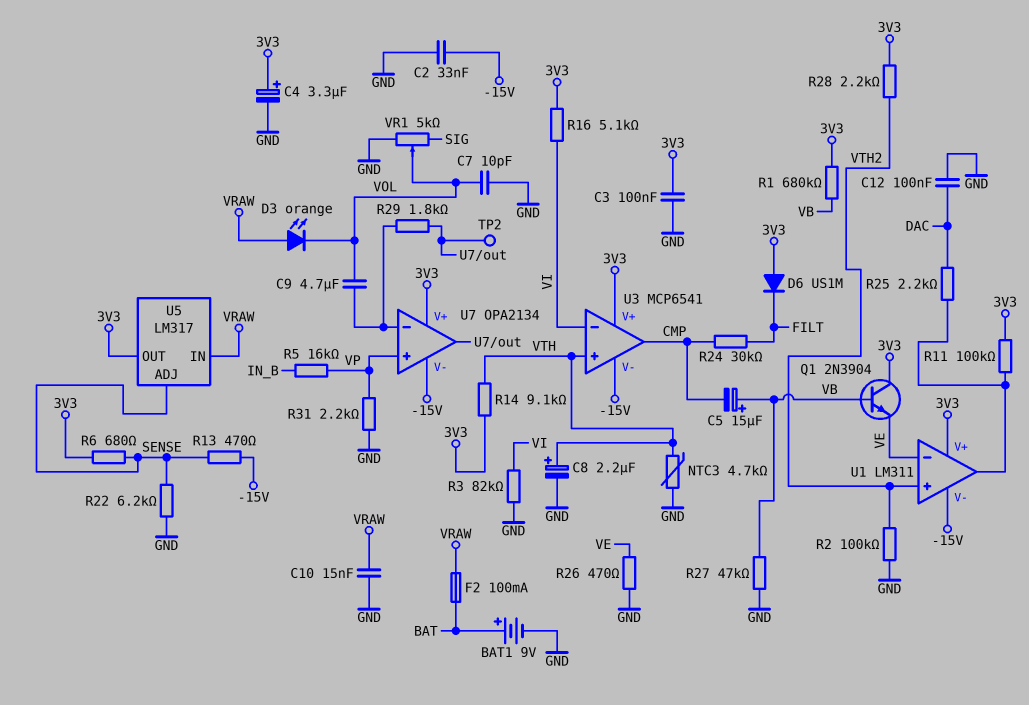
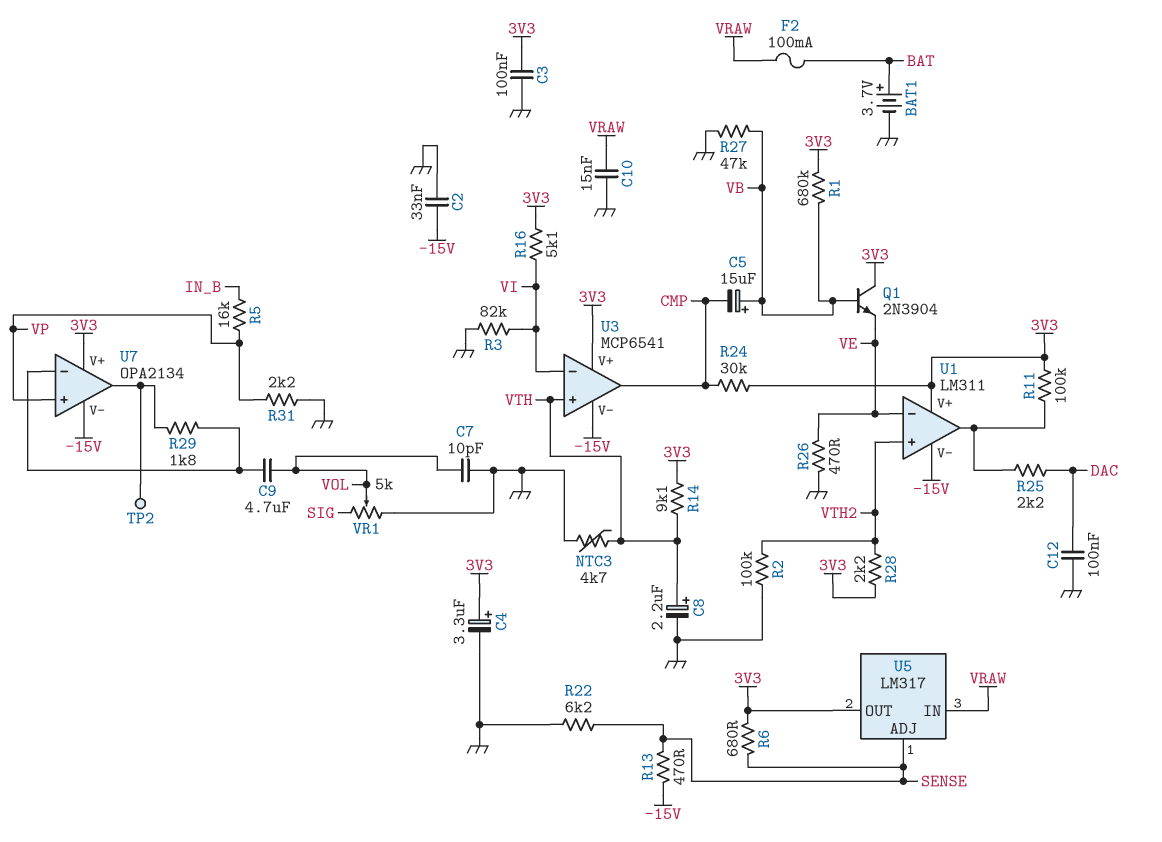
BAT1: 9V (plus BAT, minus GND) -> 3.7V (plus BAT, minus GND)
D3: LED orange (A VRAW, K VOL) -> none
D6: diode US1M (A 3V3, K FILT) -> none
R24: 30k (CMP, FILT) -> 30k (3V3, CMP)

